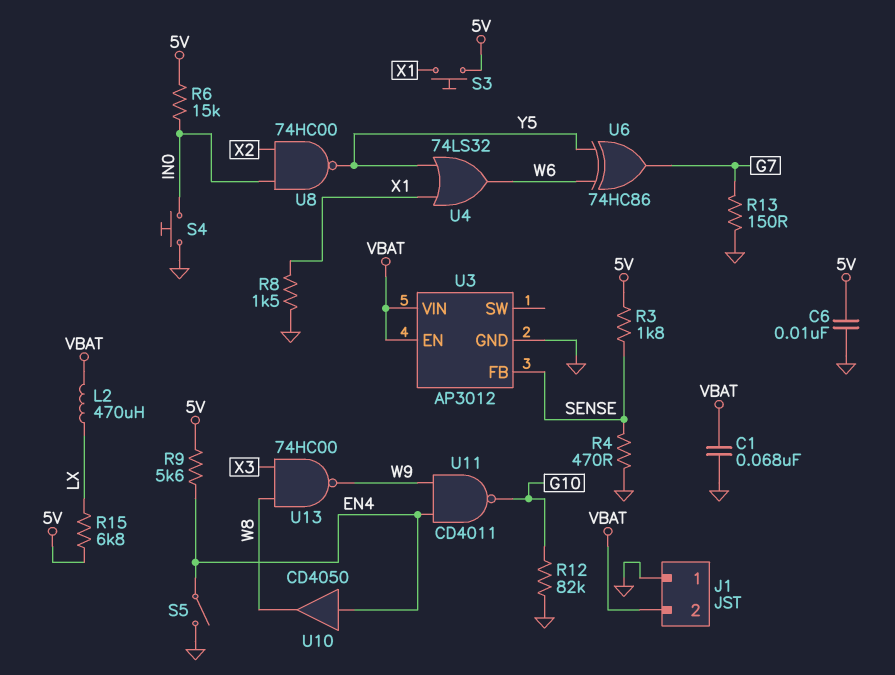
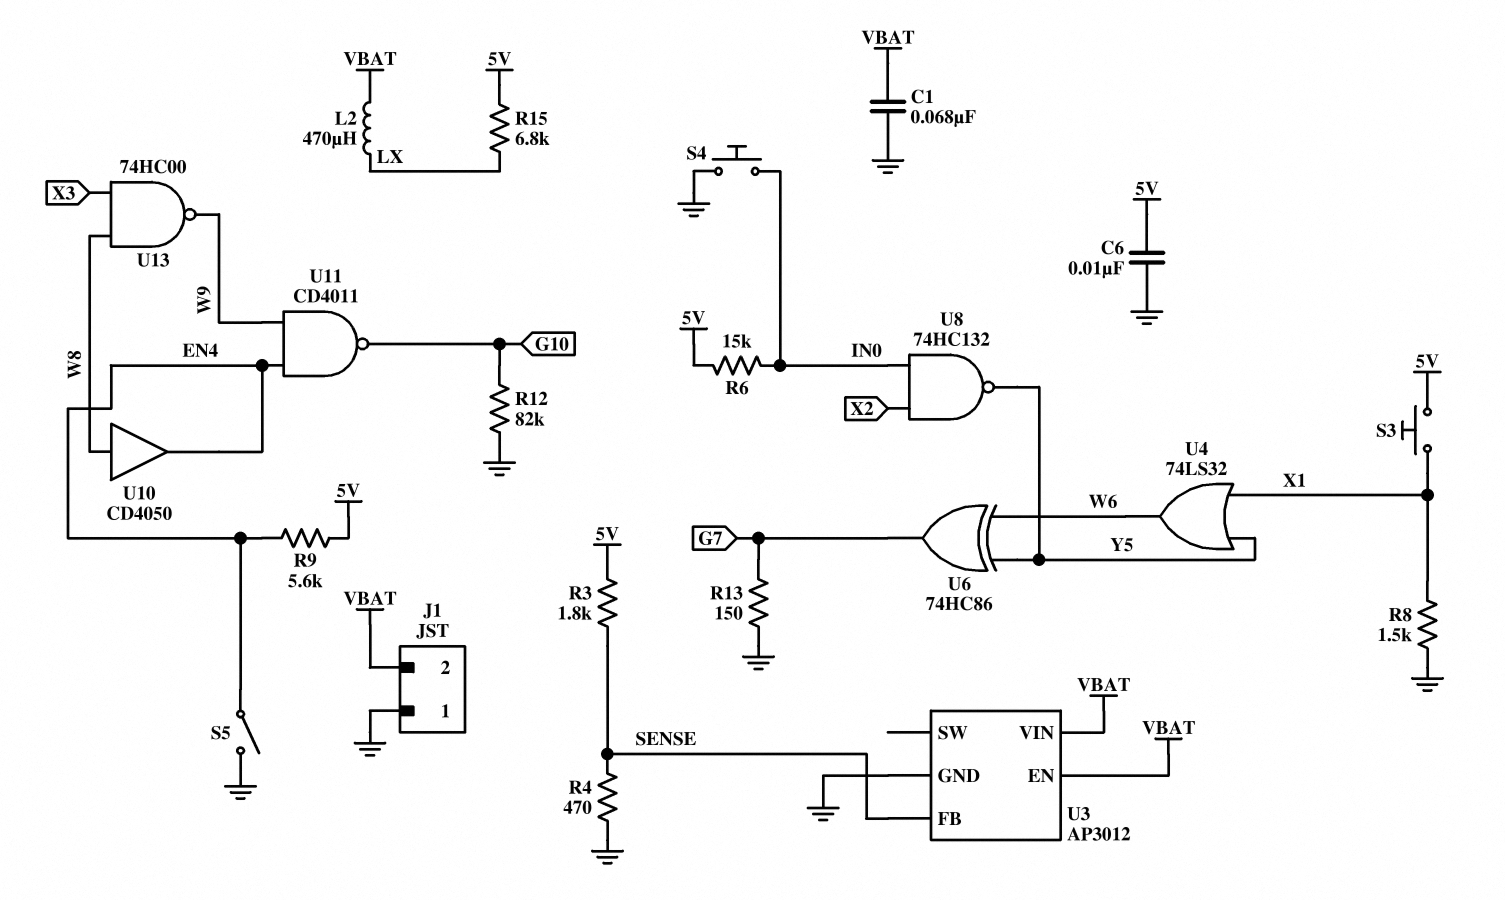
U8: NAND 74HC00 (in IN0, in X2, out Y5) -> NAND 74HC132 (in IN0, in X2, out Y5)
U10: buffer CD4050 (in EN4, out W8) -> buffer CD4050 (in W8, out EN4)

